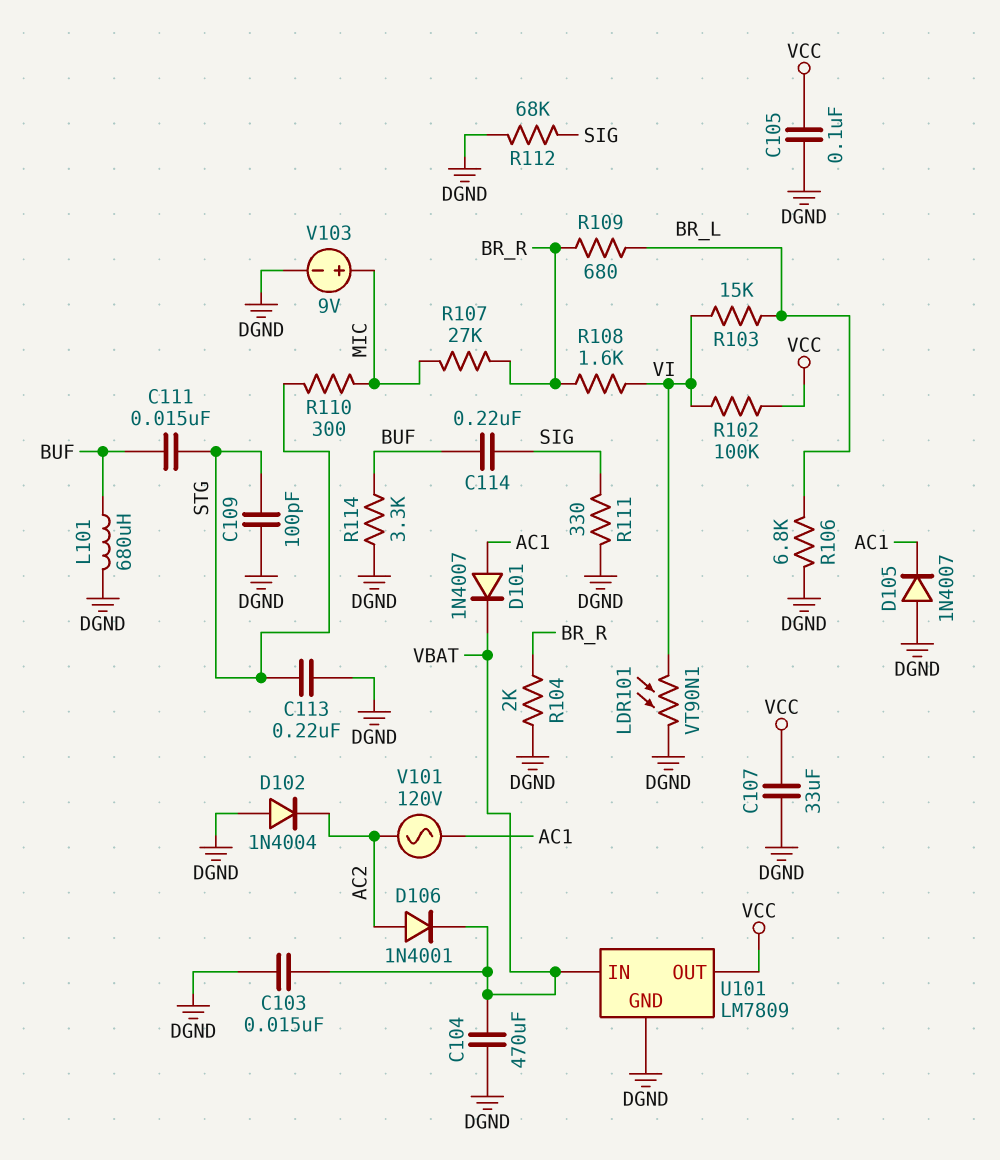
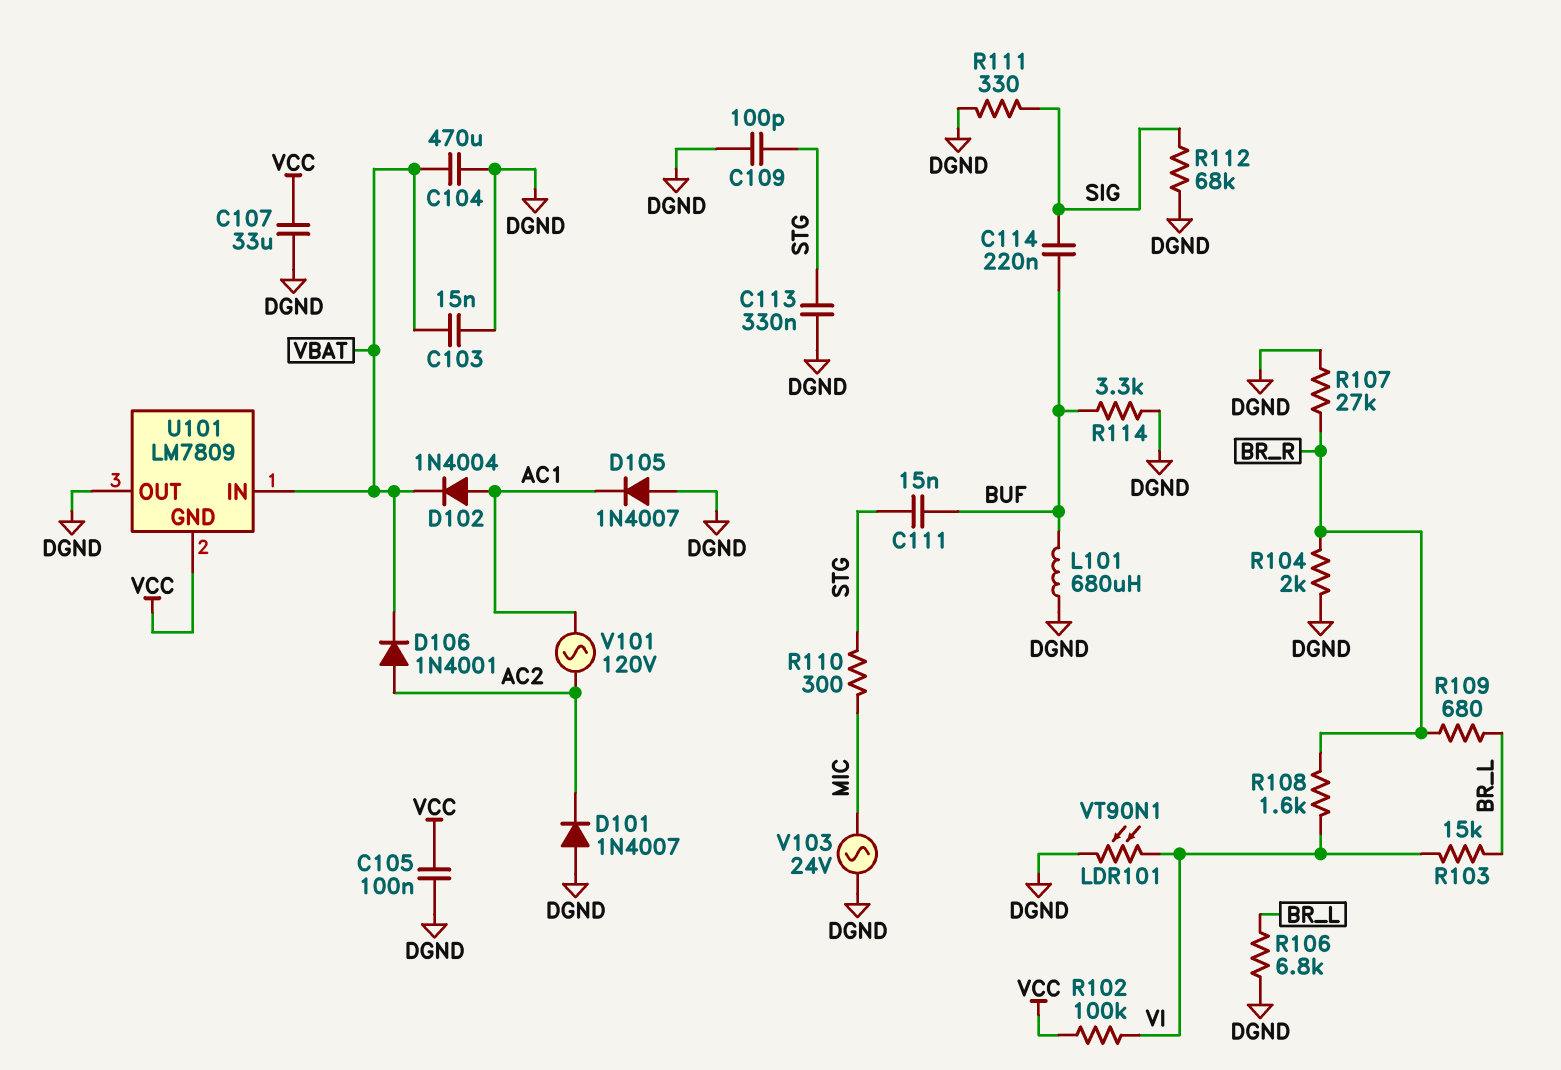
C113: 220nF (DGND, STG) -> 330nF (DGND, STG)
D101: diode 1N4007 (A AC1, K VBAT) -> diode 1N4007 (A DGND, K AC2)
D102: diode 1N4004 (A DGND, K AC2) -> diode 1N4004 (A AC1, K VBAT)
R107: 27k (BR_R, MIC) -> 27k (BR_R, DGND)
U101 pin GND: DGND -> VCC
U101 pin OUT: VCC -> DGND
V103: 9V (plus MIC, minus DGND) -> AC 24V (DGND, MIC)

